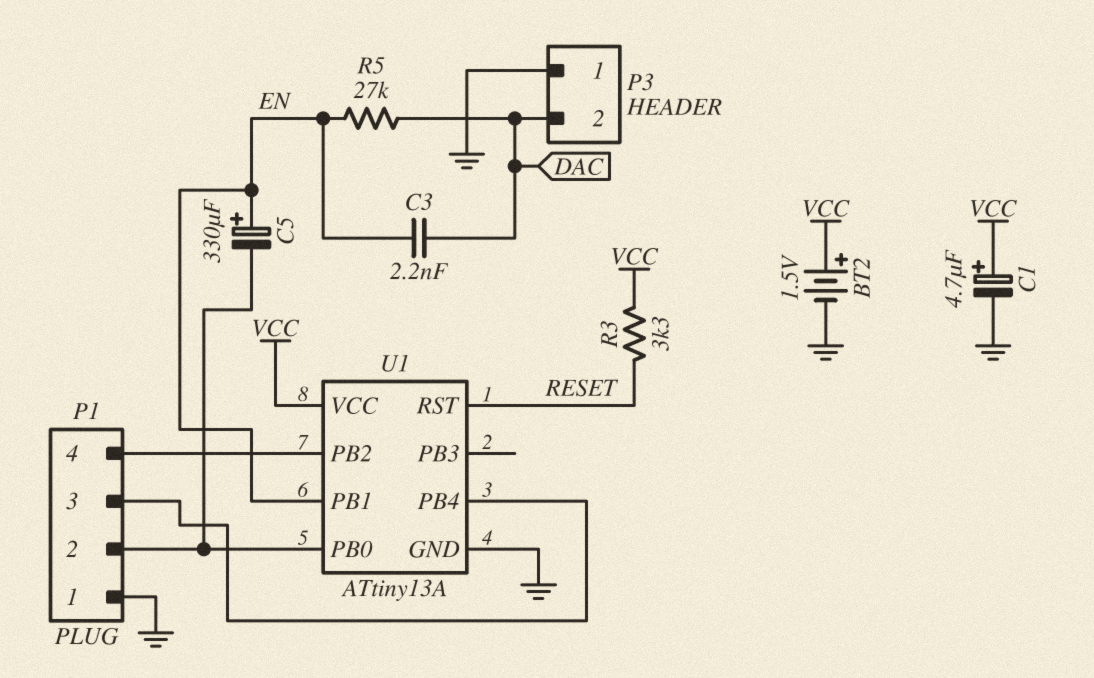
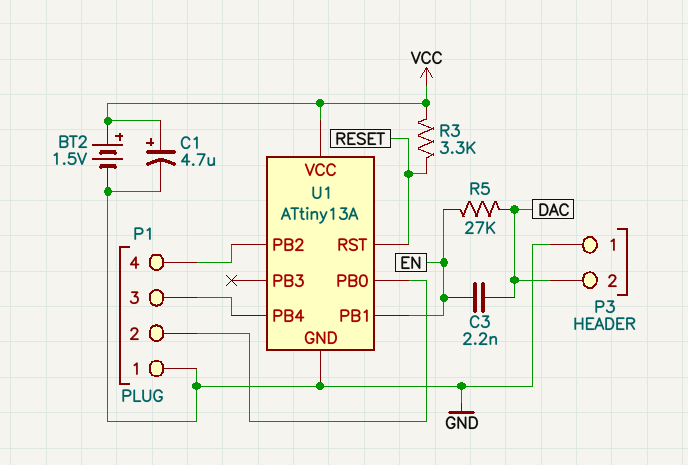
C5: 330uF (plus EN, minus P1/2) -> none

